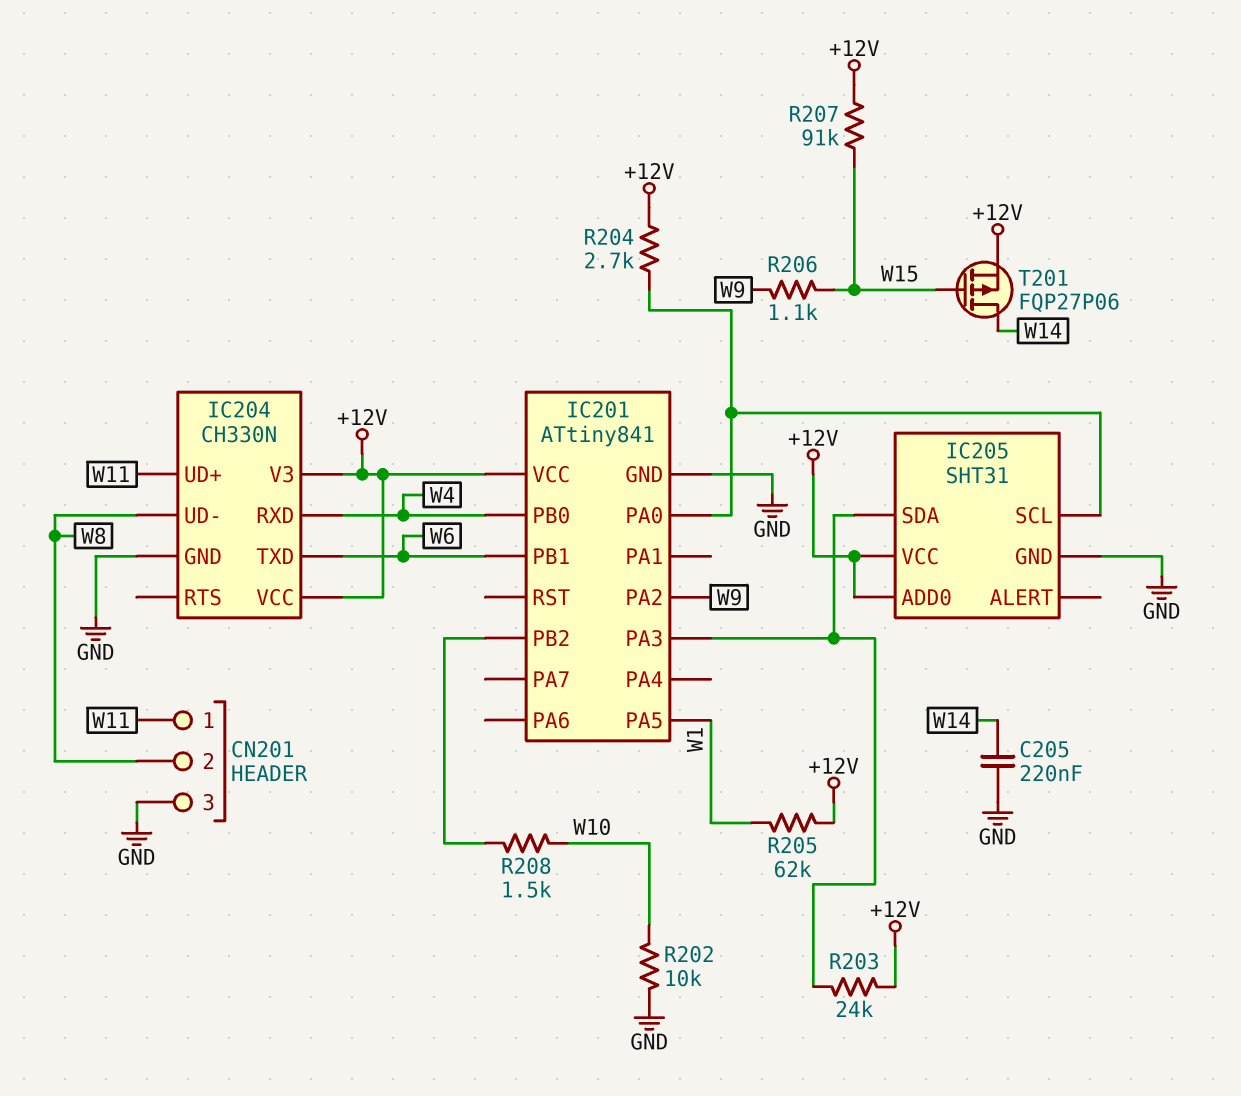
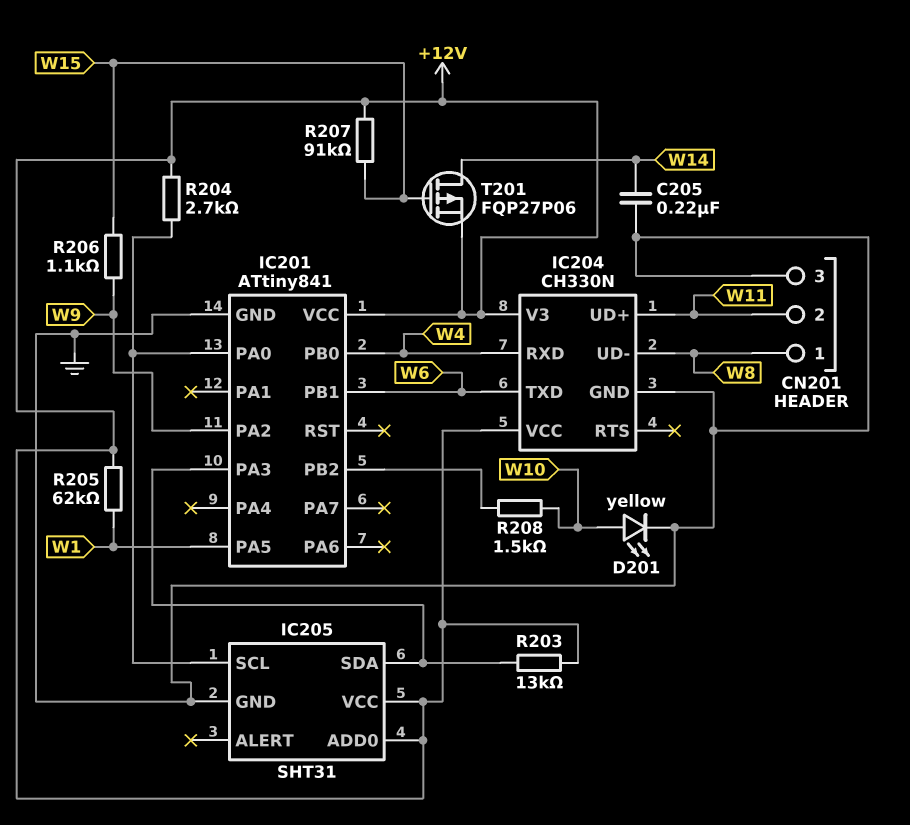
CN201 pin 1: W11 -> W8
CN201 pin 2: W8 -> W11
D201: none -> LED yellow (A W10, K GND)
R202: 10k (GND, W10) -> none
R203: 24k (+12V, IC201/PA3) -> 13k (+12V, IC201/PA3)

